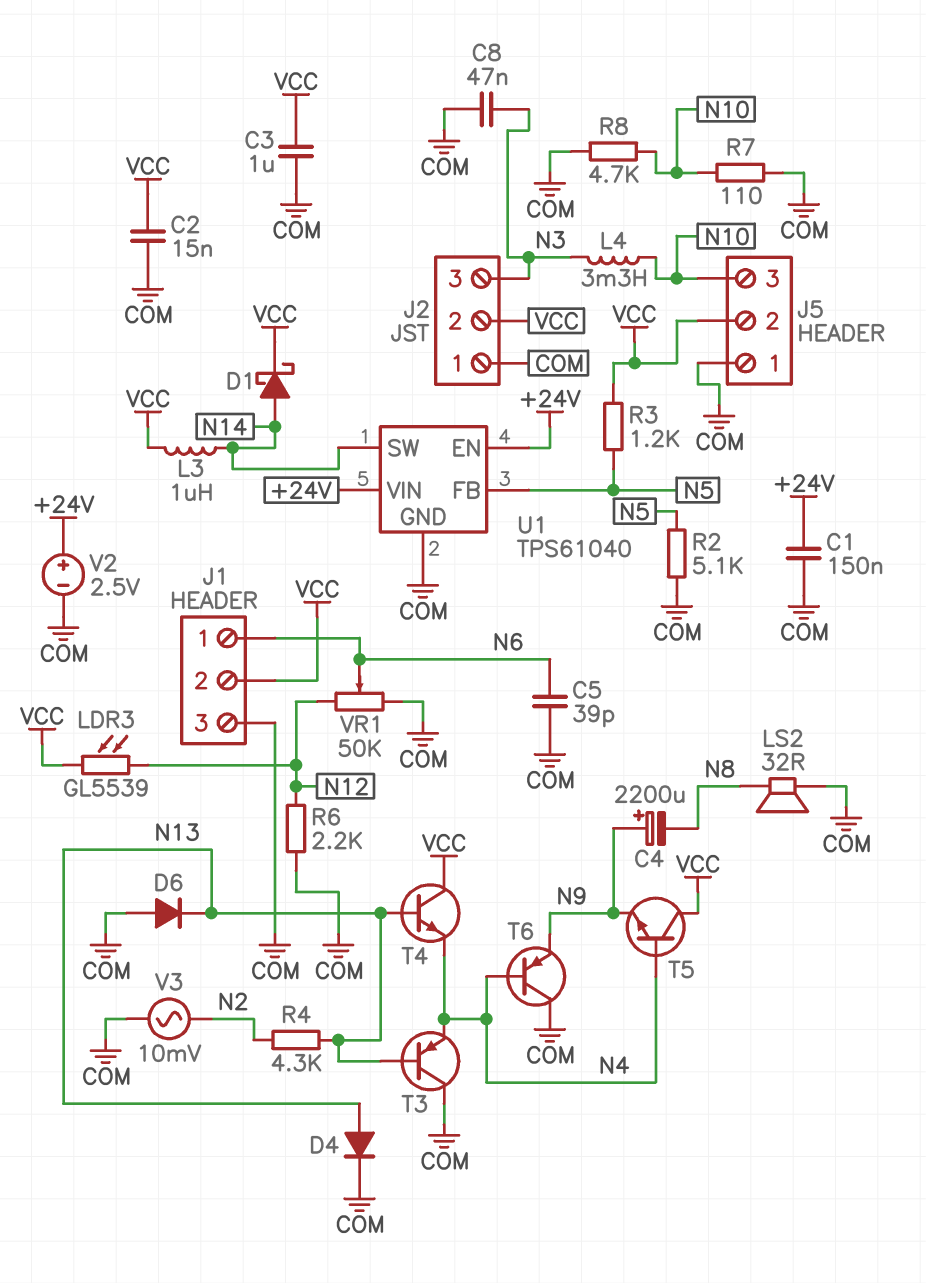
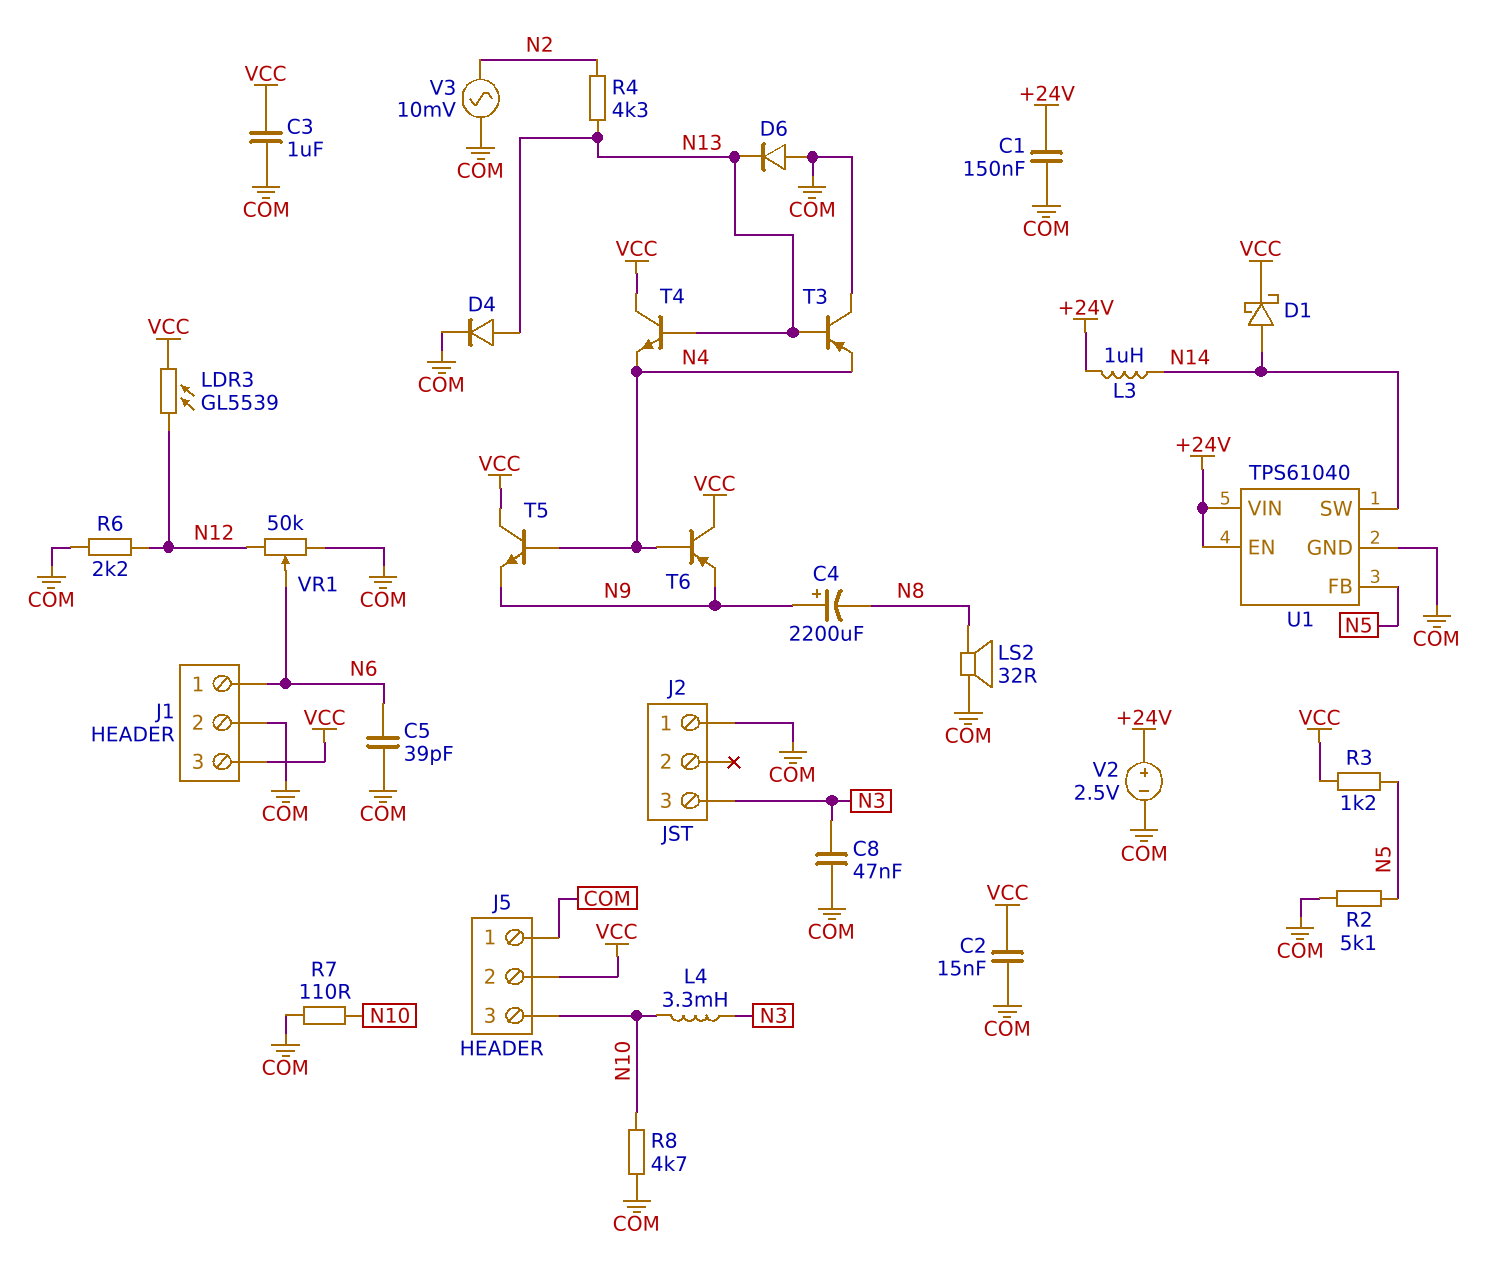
J1 pin 2: VCC -> COM
J1 pin 3: COM -> VCC
J2 pin 2: VCC -> none
L3: 1uH (N14, VCC) -> 1uH (+24V, N14)
T6: PNP (B N4, C COM, E N9) -> PNP (B N4, C VCC, E N9)

